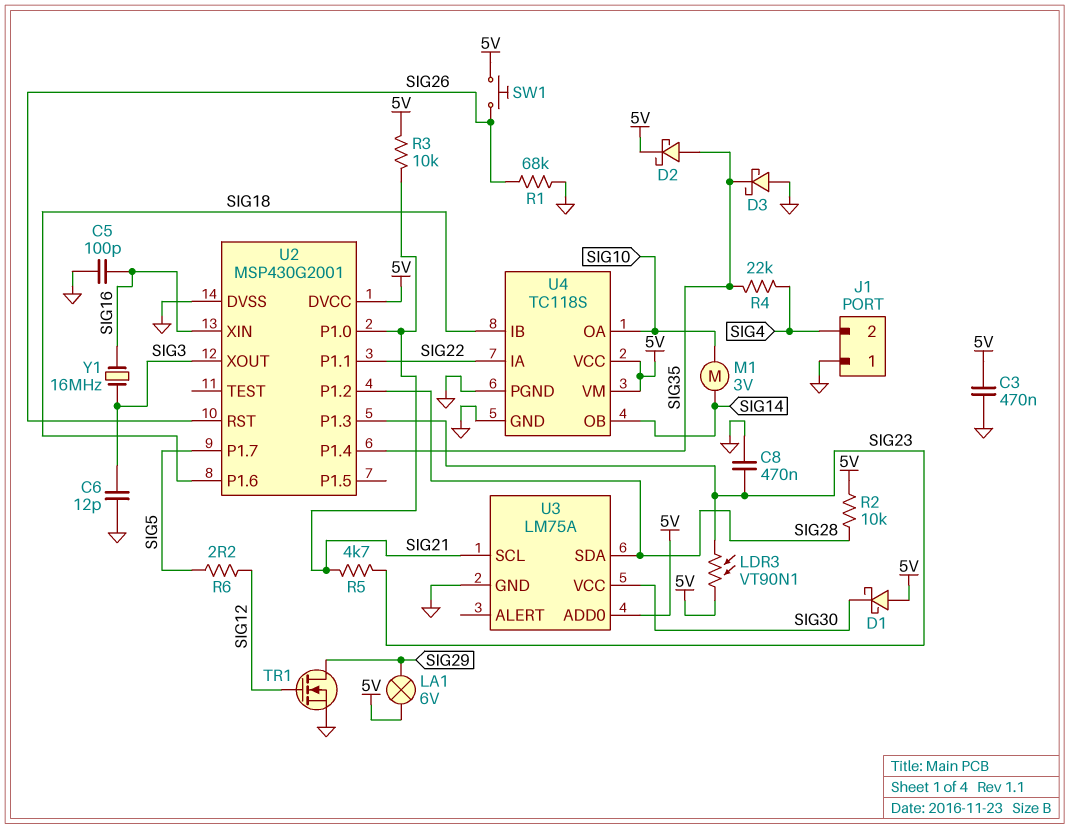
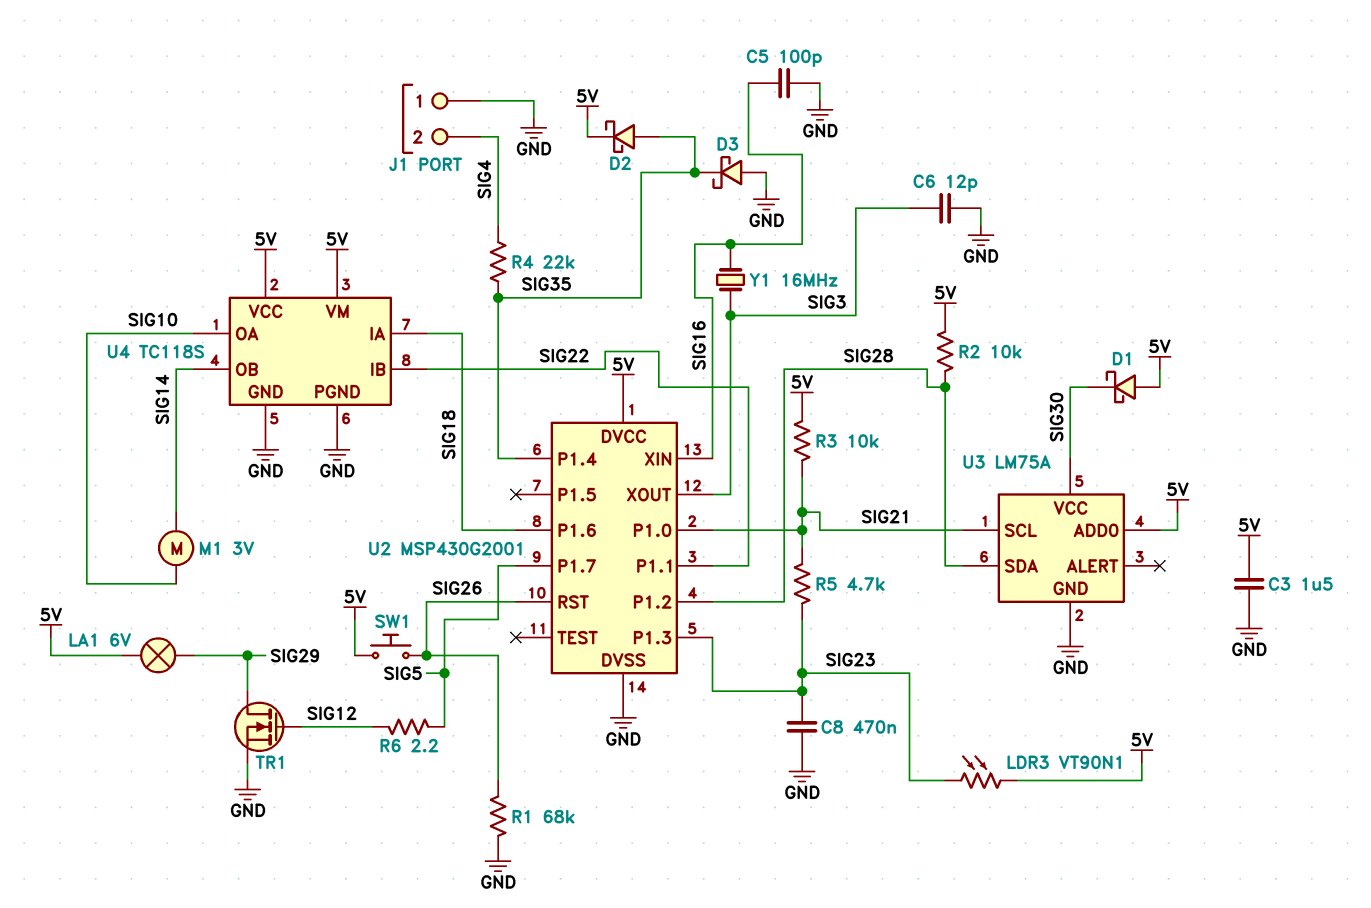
C3: 470nF (5V, GND) -> 1.5uF (5V, GND)
U4 pin IA: SIG22 -> SIG18
U4 pin IB: SIG18 -> SIG22

